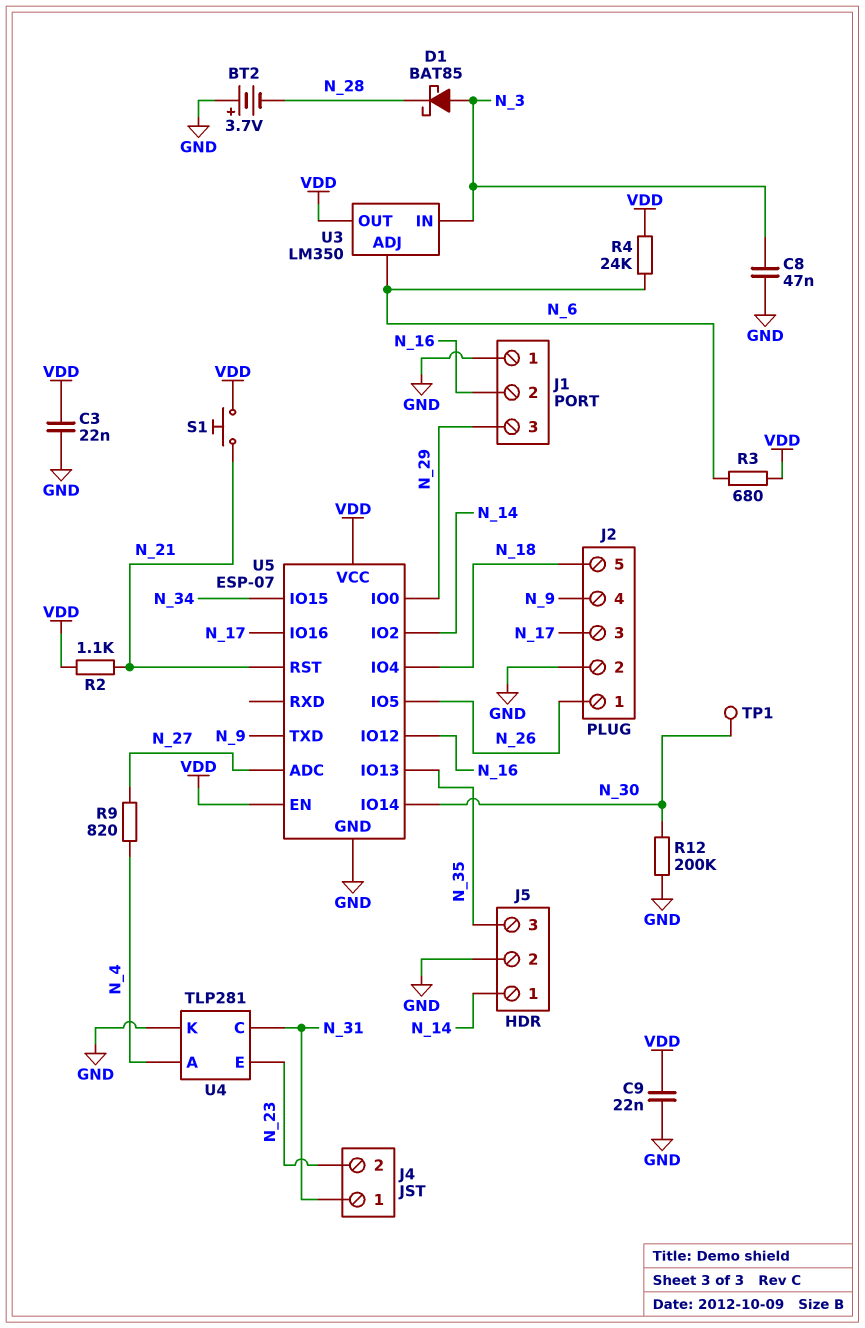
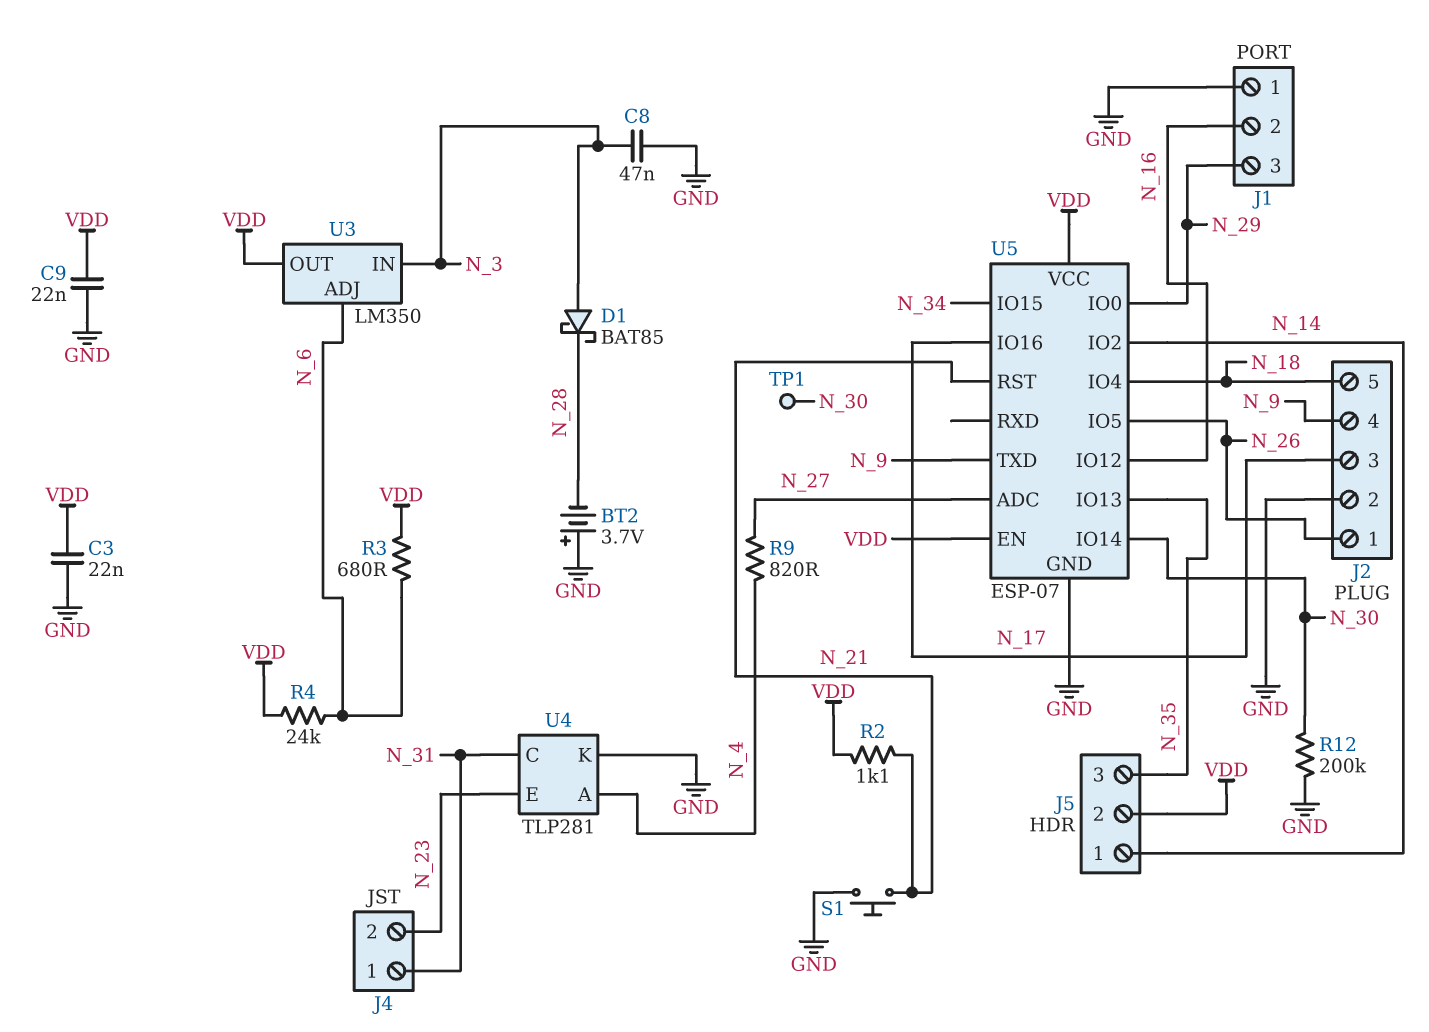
J5 pin 2: GND -> VDD
S1: button (N_21, VDD) -> button (GND, N_21)

